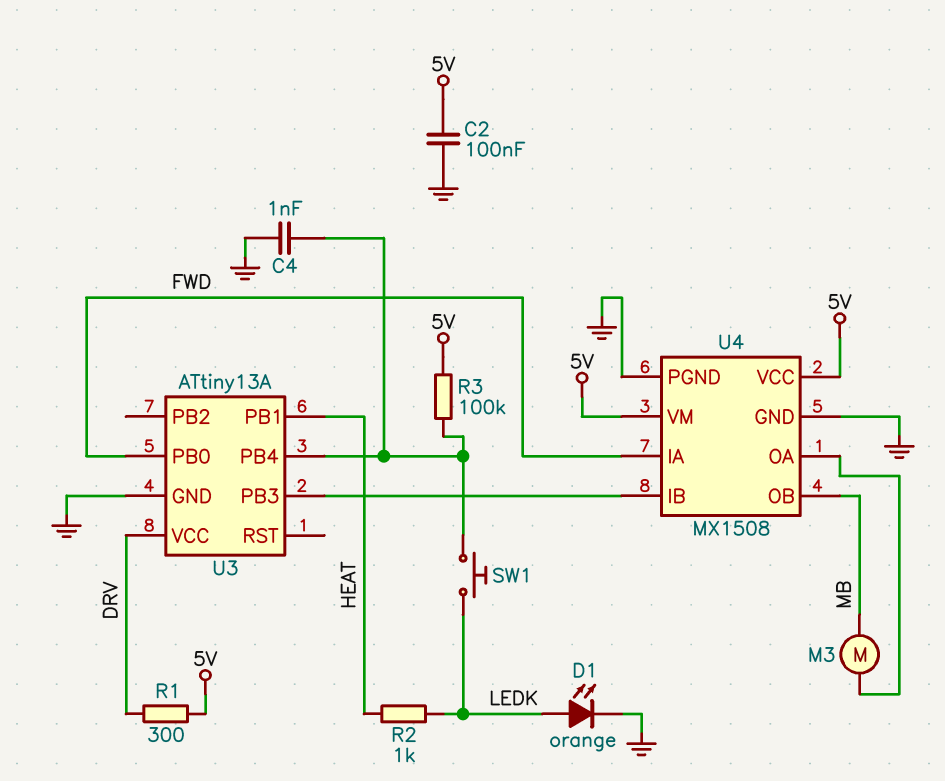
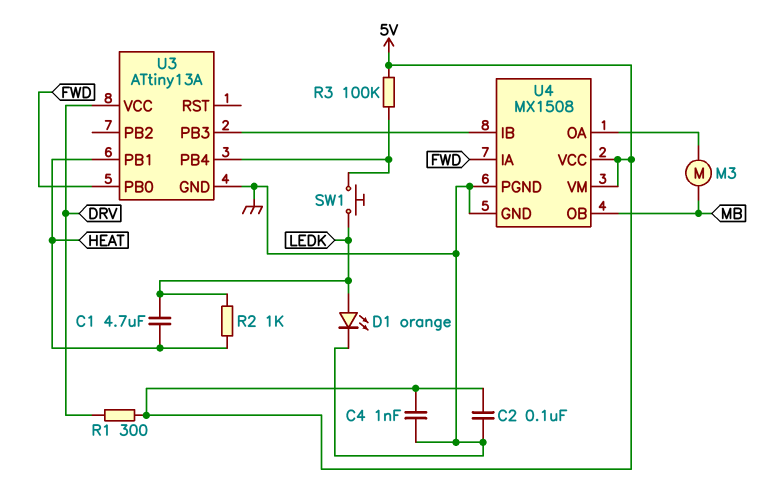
C1: none -> 4.7uF (HEAT, LEDK)
C4: 1nF (GND, U3/PB4) -> 1nF (5V, GND)

